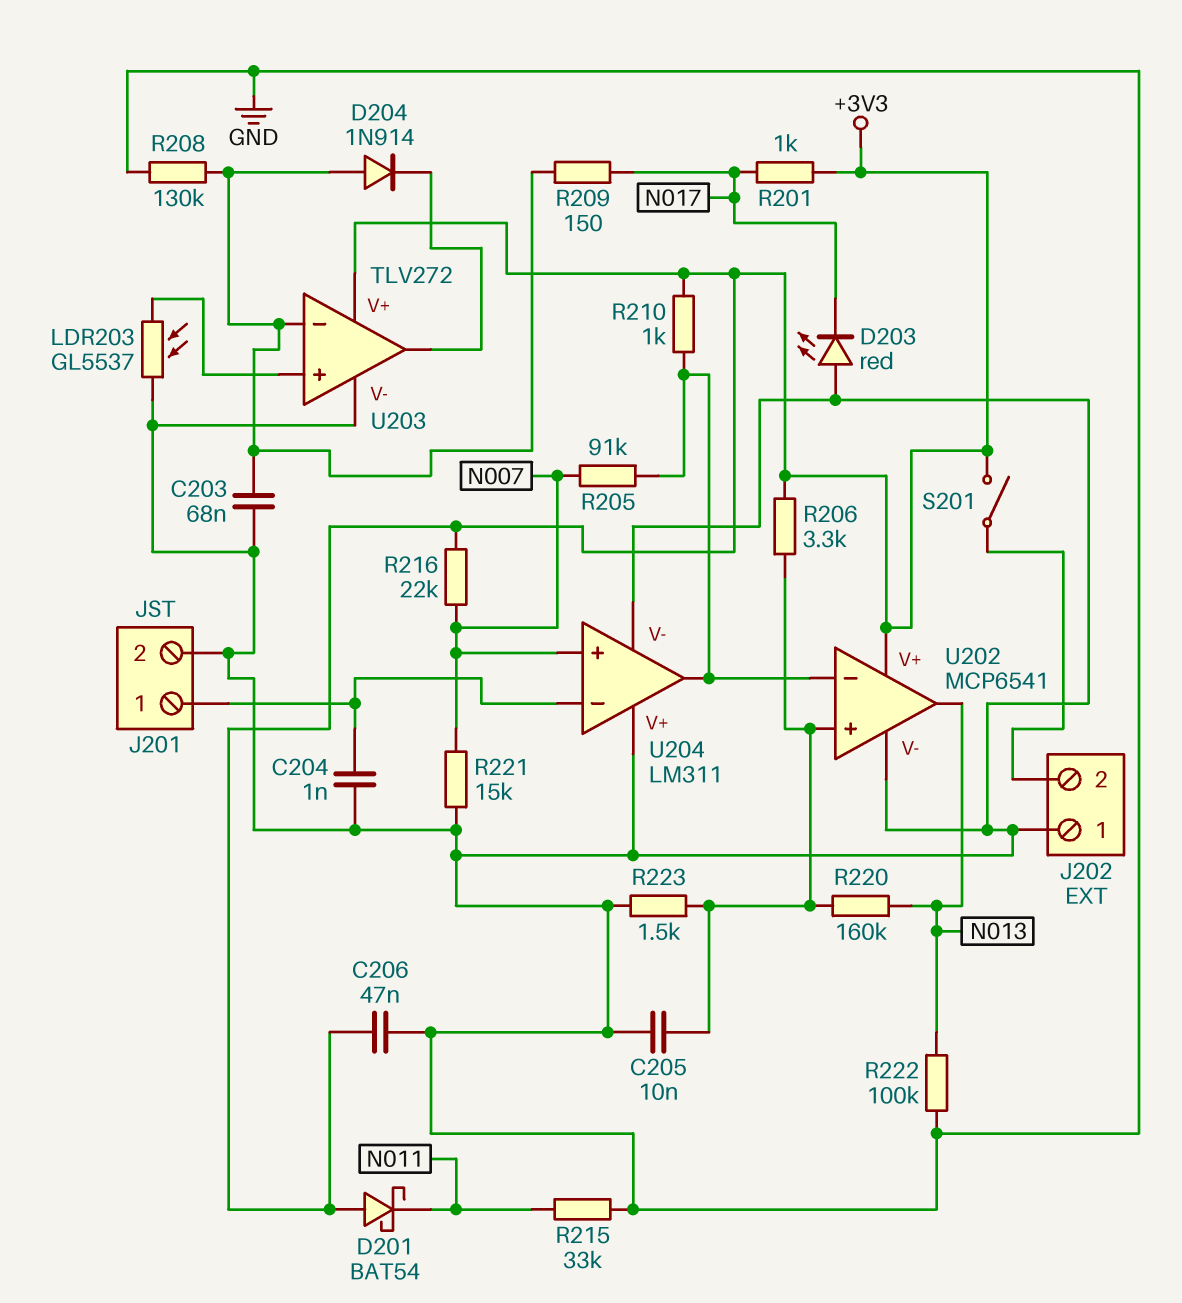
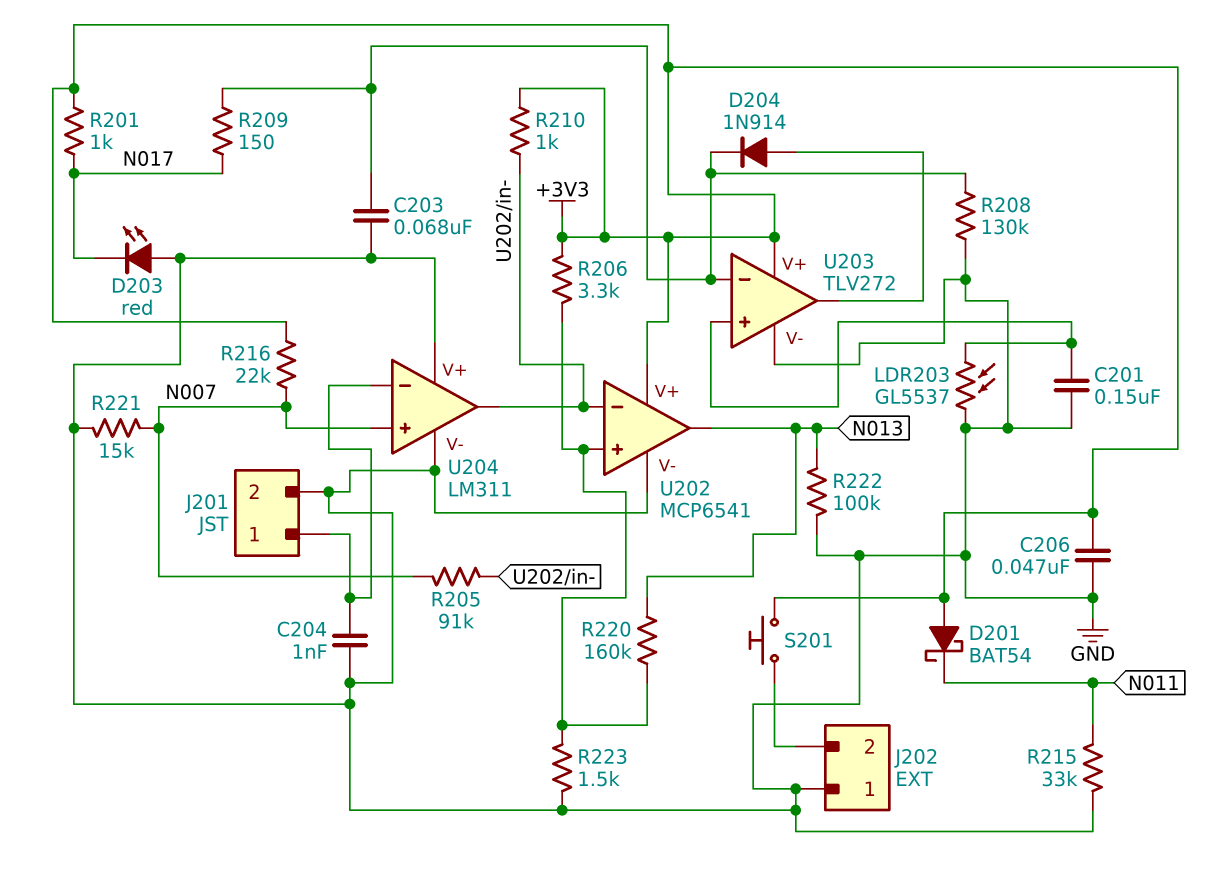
C201: none -> 150nF (GND, U203/in+)
C205: 10nF (GND, U202/in+) -> none
D204: diode 1N914 (A U203/in-, K U203/out) -> diode 1N914 (A U203/out, K U203/in-)
S201: switch (+3V3, J202/2) -> button (+3V3, J202/2)

